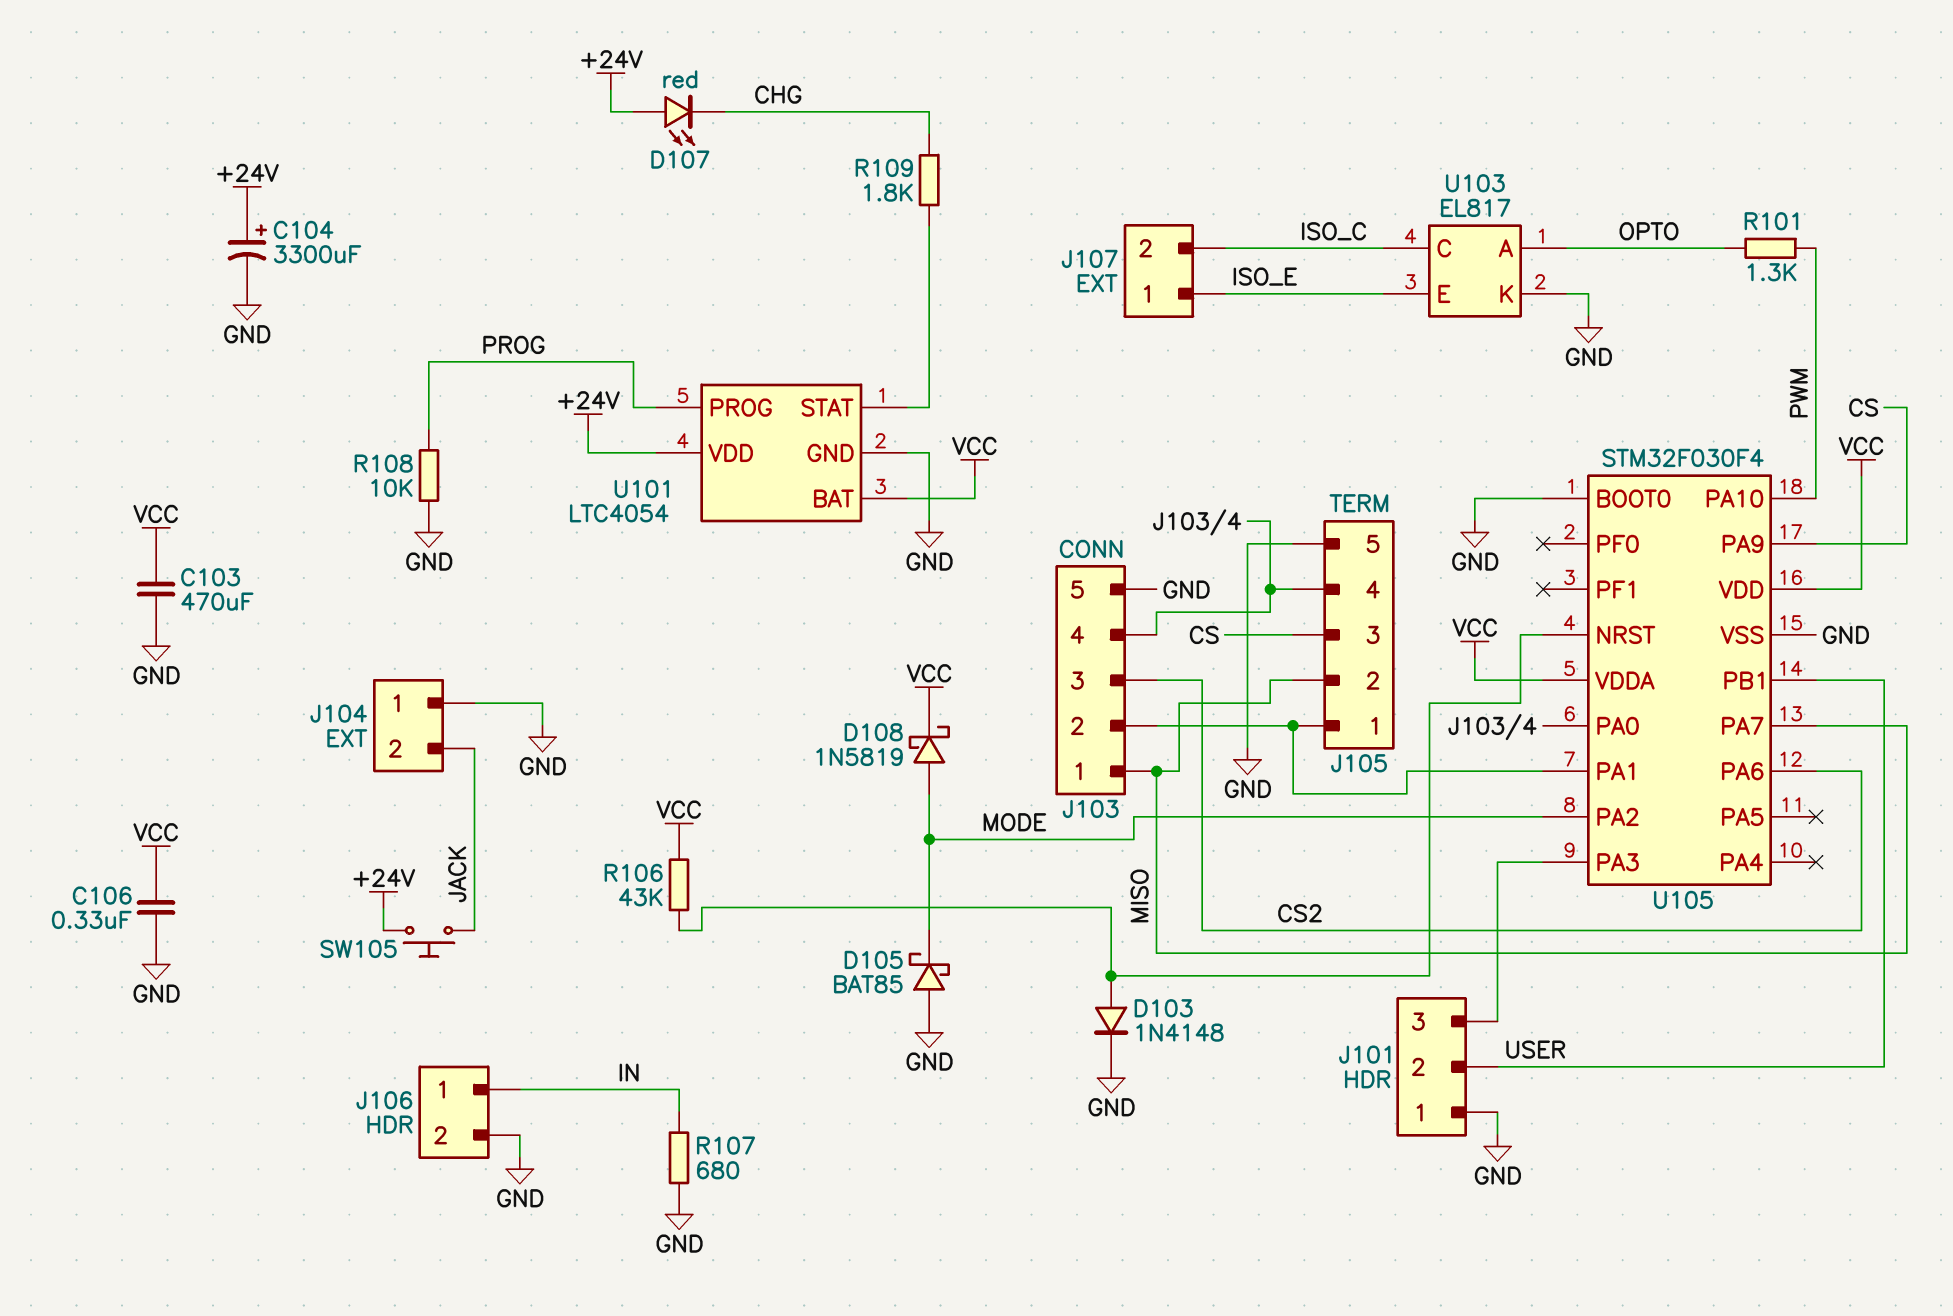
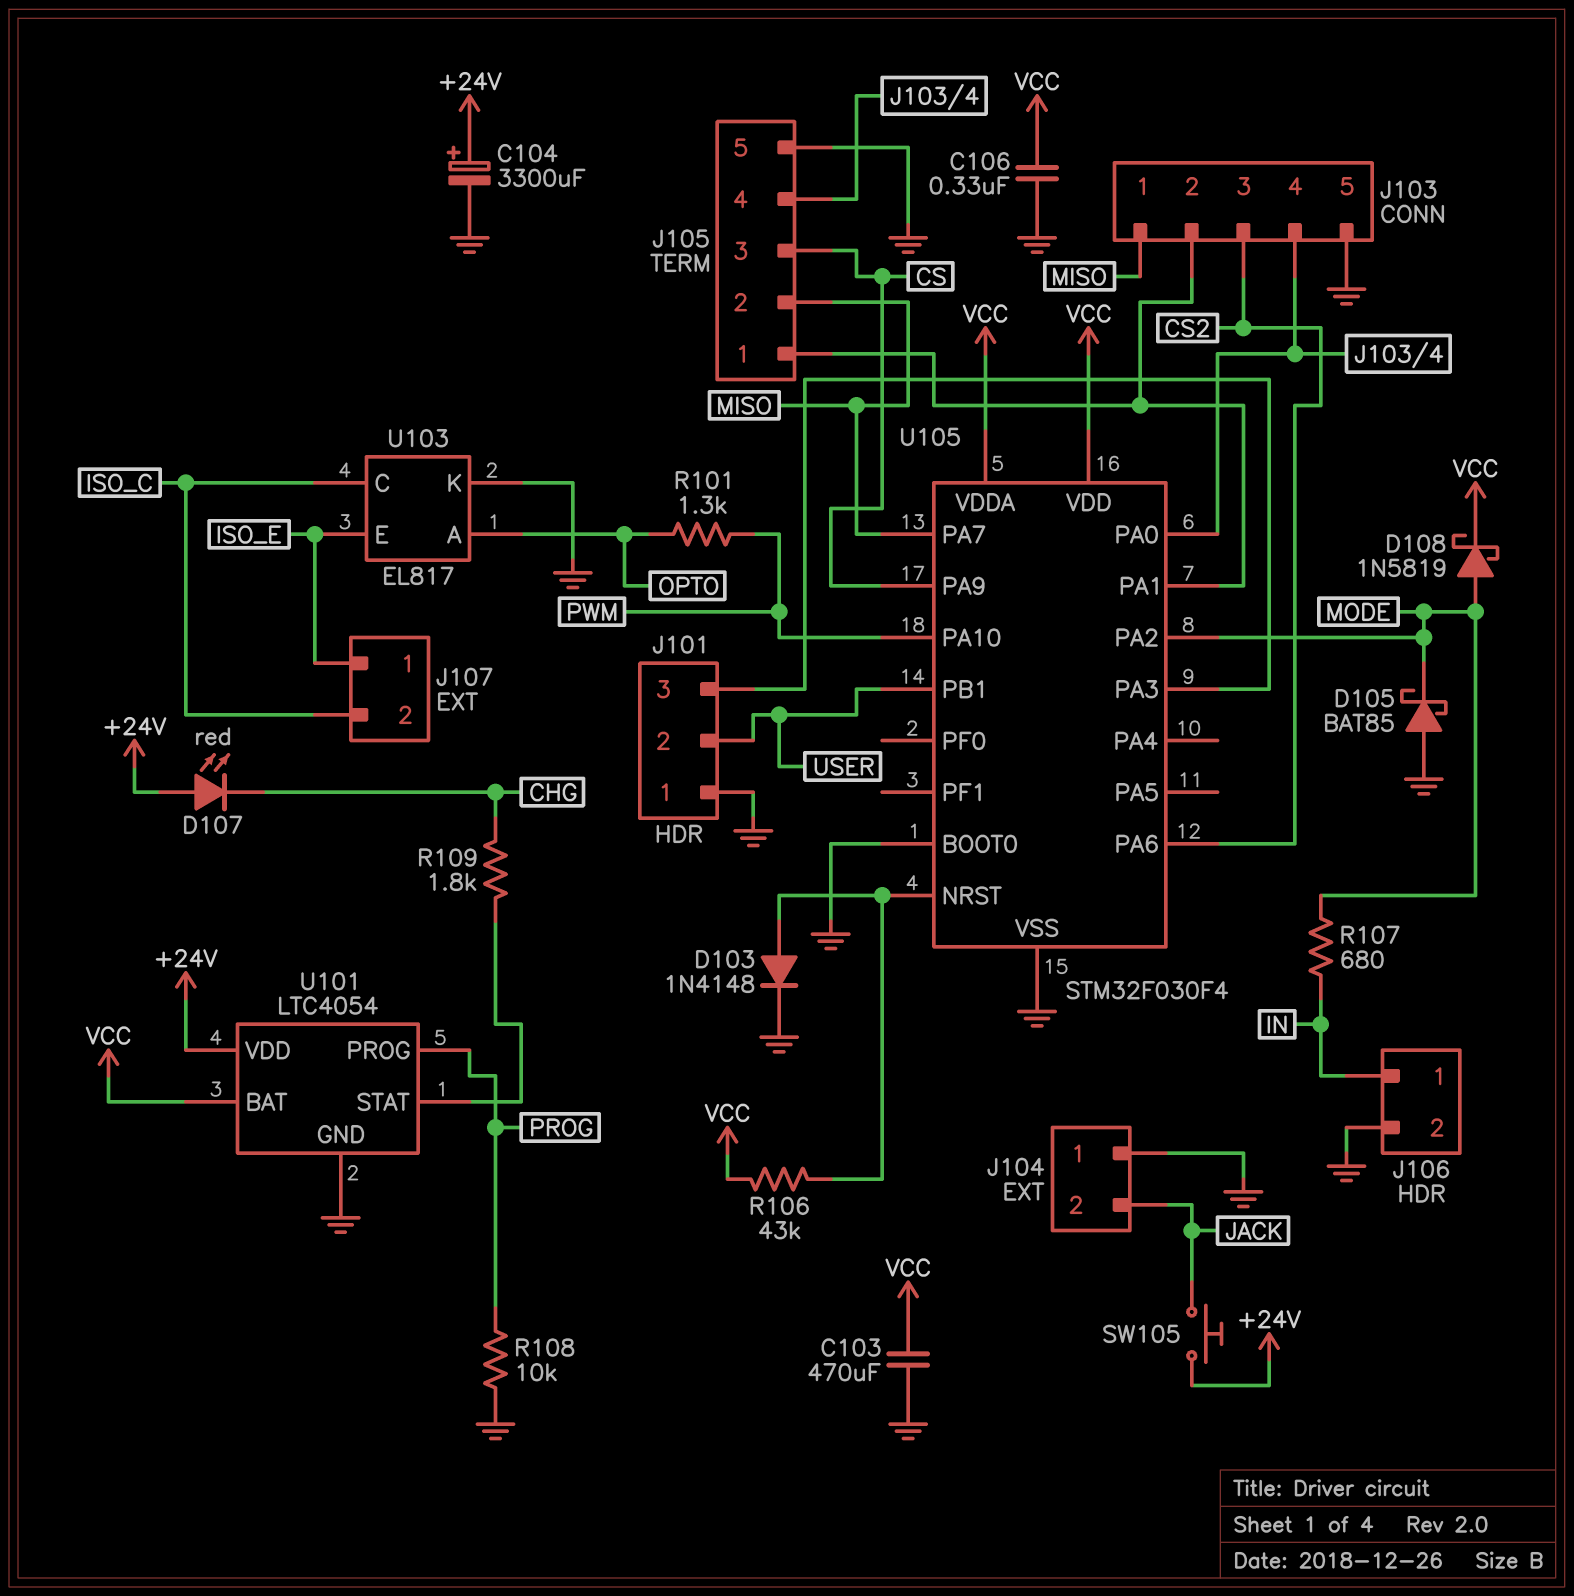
R107: 680 (GND, IN) -> 680 (IN, MODE)

